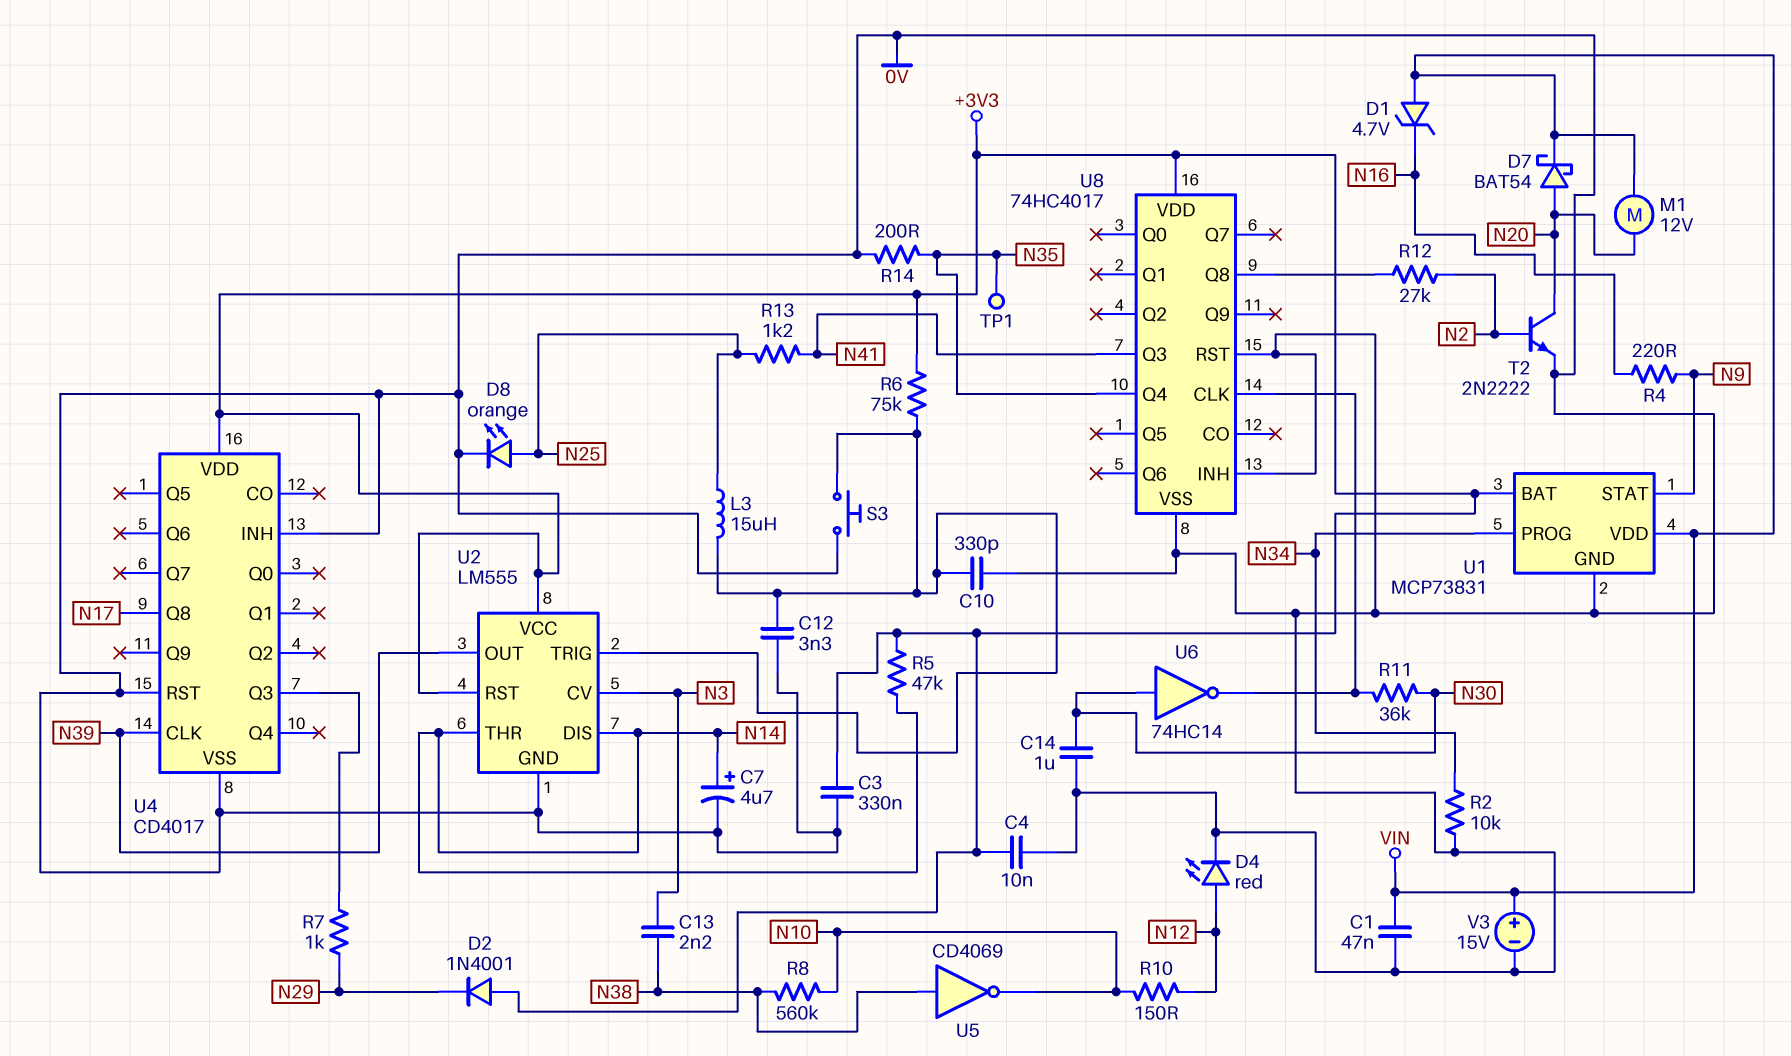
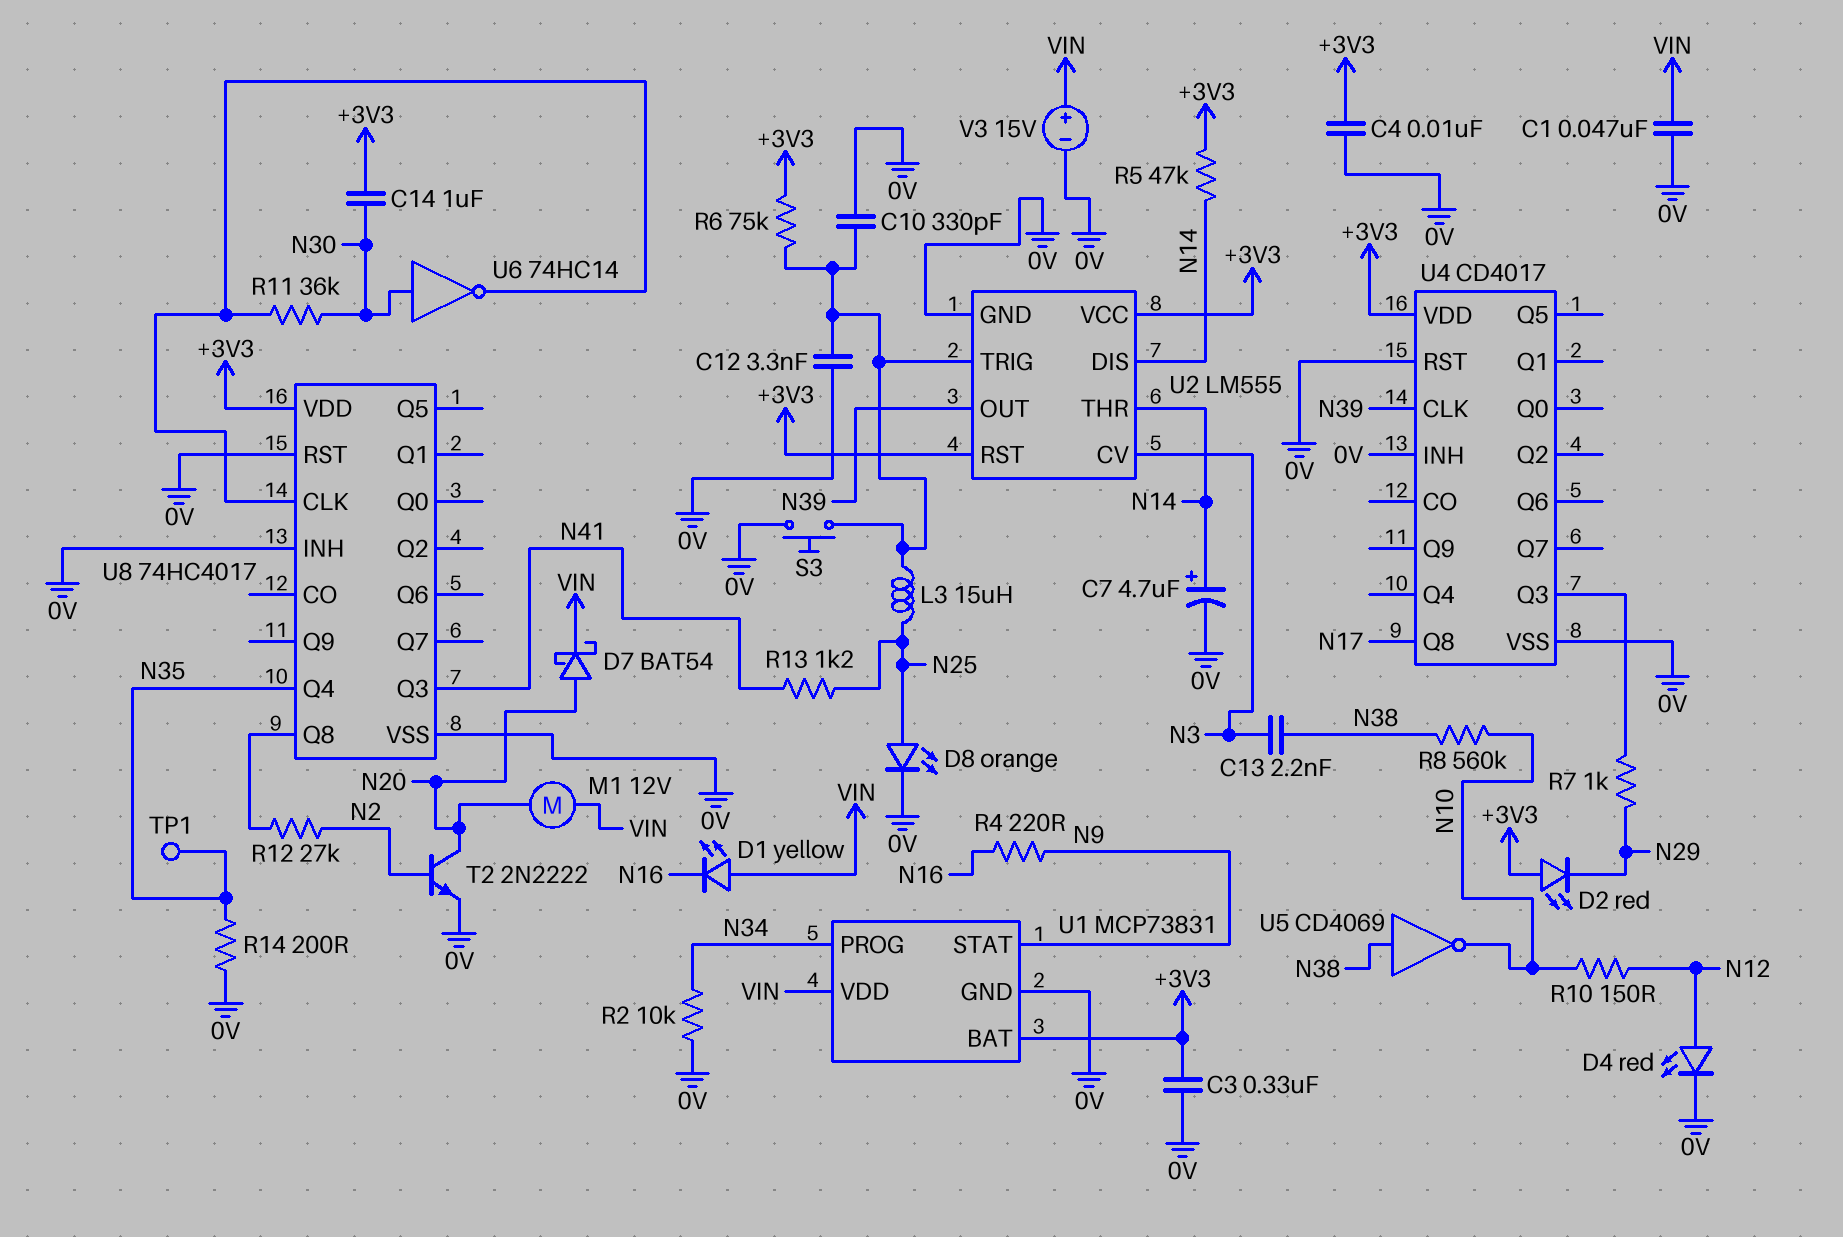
C14: 1uF (0V, N30) -> 1uF (+3V3, N30)
D1: zener 4.7V (A VIN, K N16) -> LED yellow (A VIN, K N16)
D2: diode 1N4001 (A +3V3, K N29) -> LED red (A +3V3, K N29)

